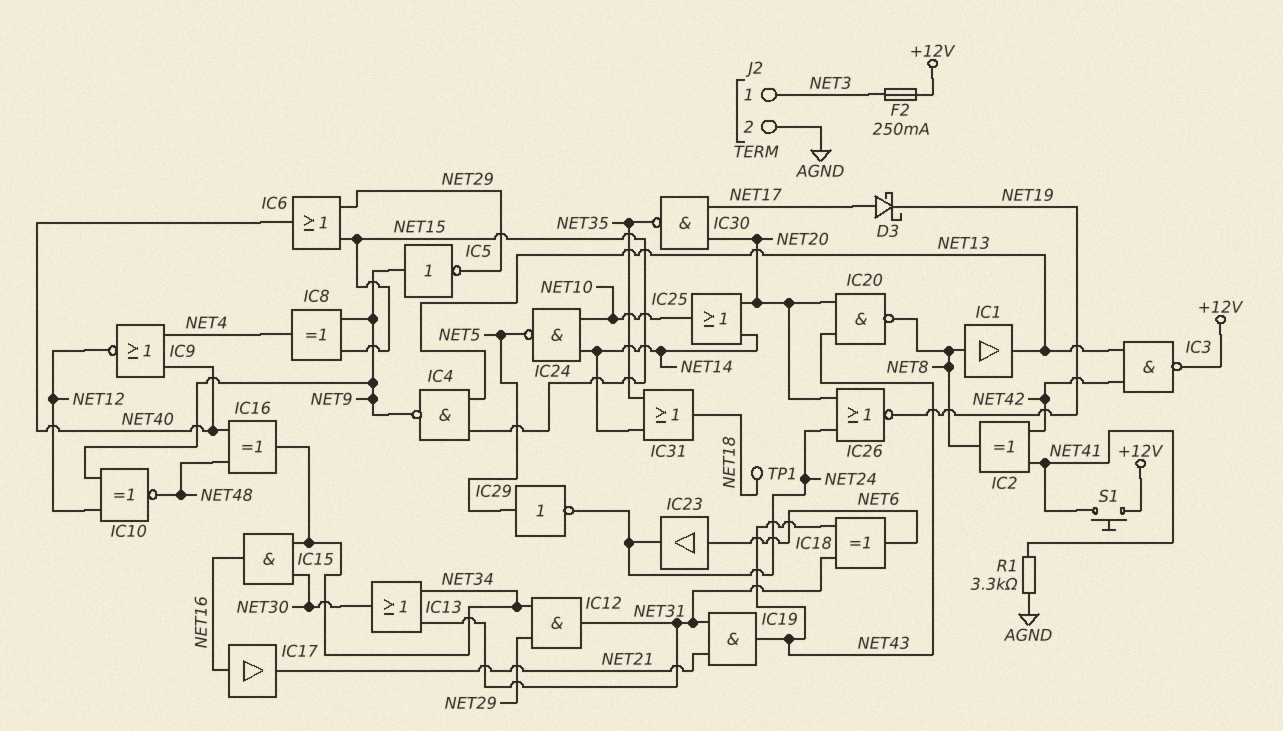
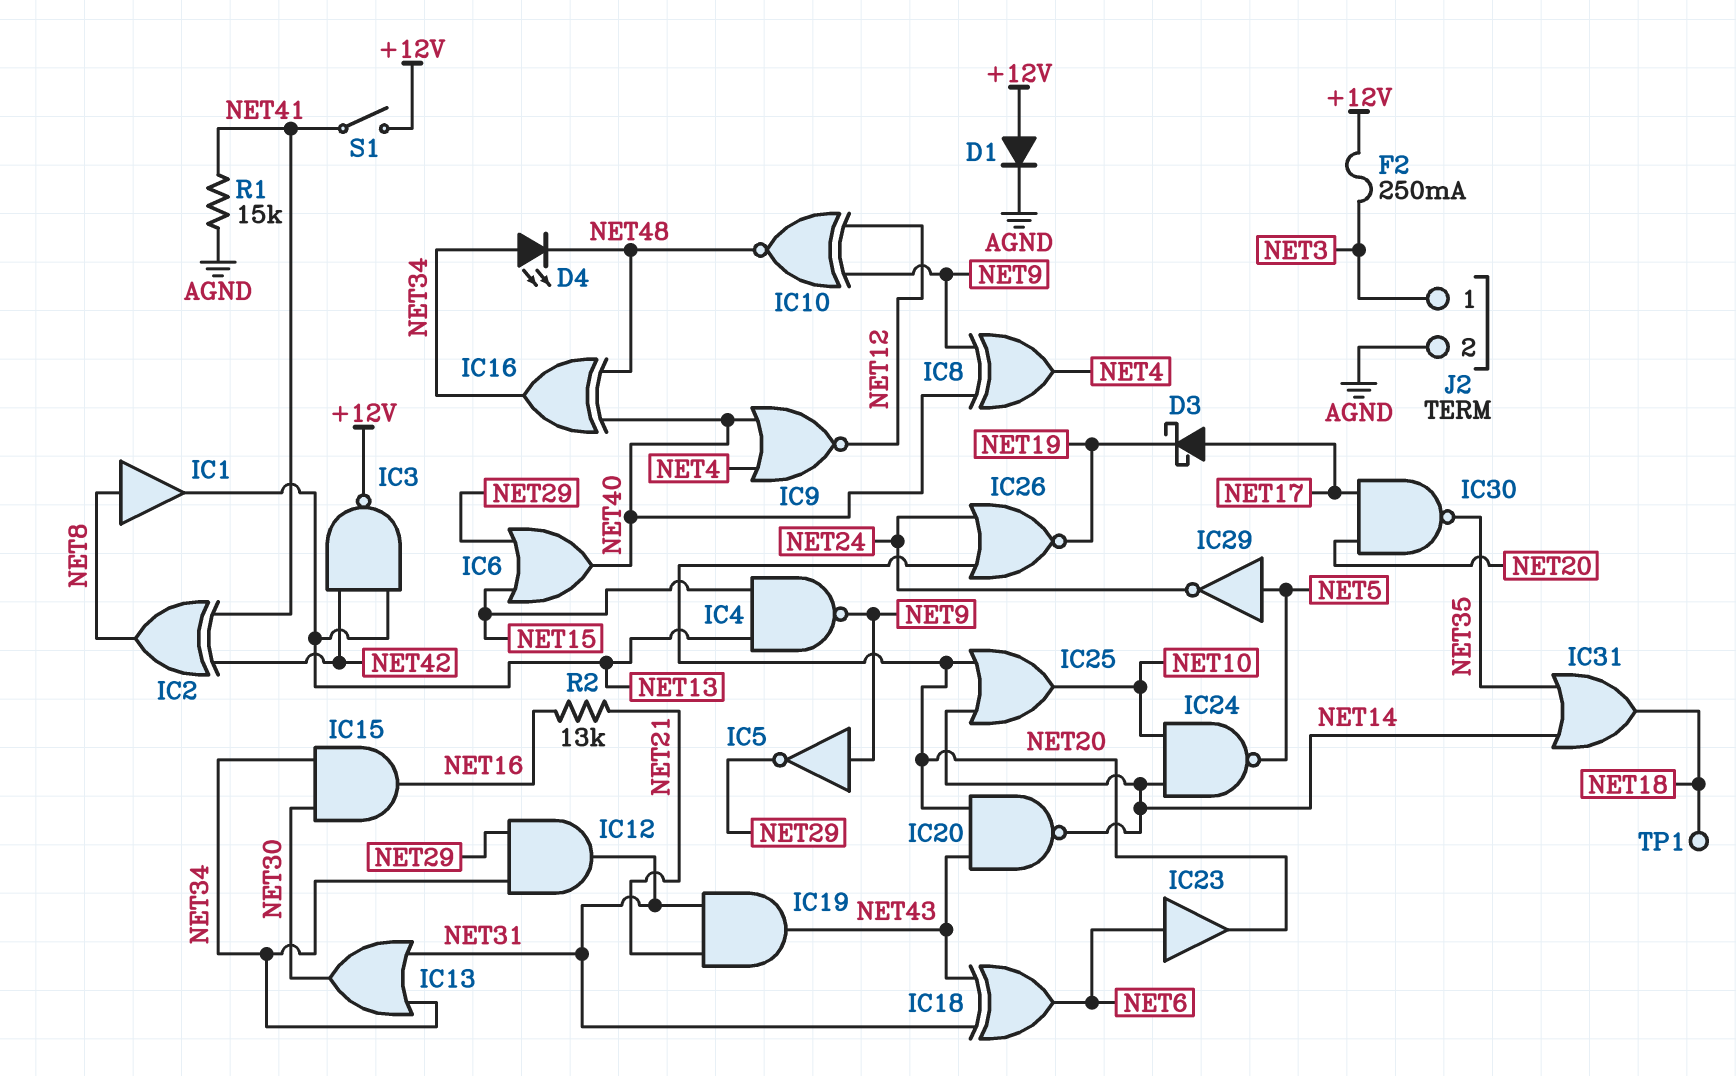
D1: none -> diode (A +12V, K AGND)
D4: none -> LED (A NET34, K NET48)
IC8: XOR (in NET9, in NET15, out NET4) -> XOR (in NET9, in NET40, out NET4)
IC17: buffer (in NET16, out NET21) -> none
IC20: NAND (in NET20, in NET43, out NET8) -> NAND (in NET20, in NET43, out NET14)
IC23: buffer (in NET6, out NET24) -> buffer (in NET6, out NET20)
R1: 3.3k (AGND, NET41) -> 15k (AGND, NET41)
R2: none -> 13k (NET16, NET21)
S1: button (+12V, NET41) -> switch (+12V, NET41)

